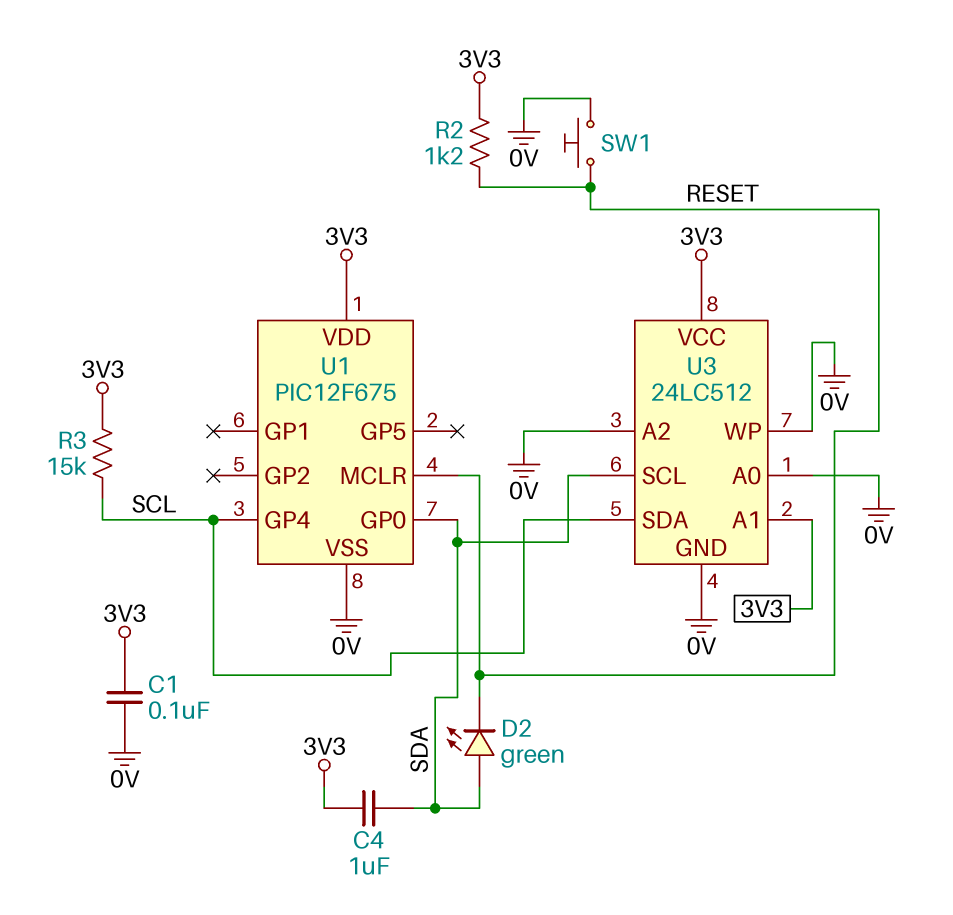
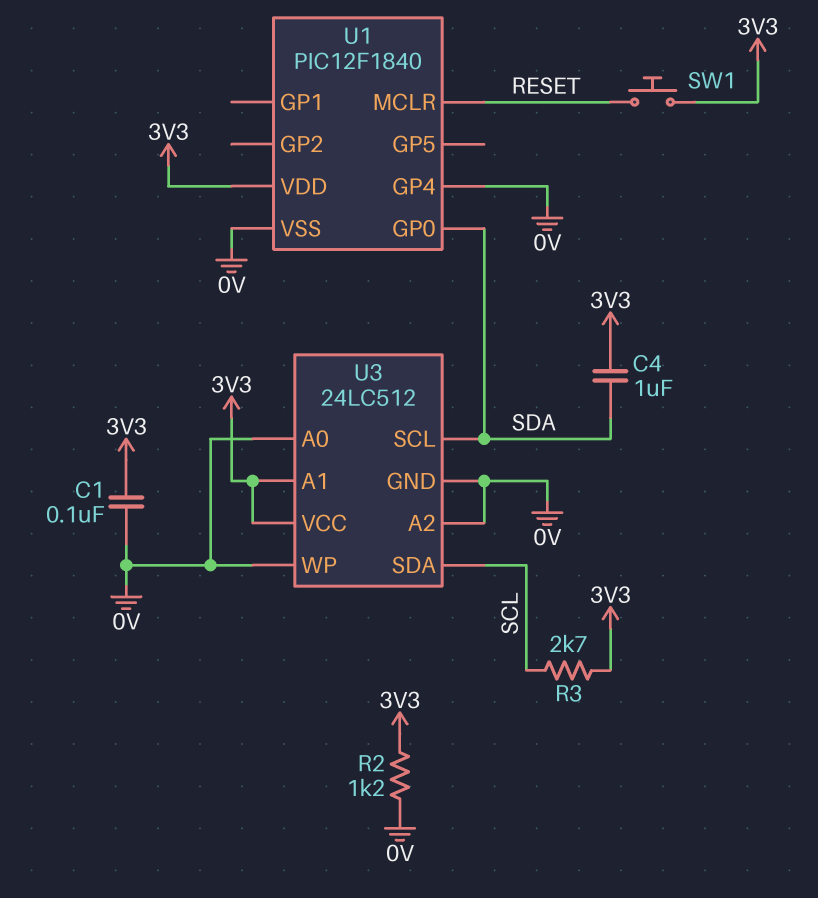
D2: LED green (A SDA, K RESET) -> none
R2: 1.2k (3V3, RESET) -> 1.2k (0V, 3V3)
R3: 15k (3V3, SCL) -> 2.7k (3V3, SCL)
SW1: button (0V, RESET) -> button (3V3, RESET)
U1: PIC12F675 -> PIC12F1840
U1 pin GP4: SCL -> 0V

